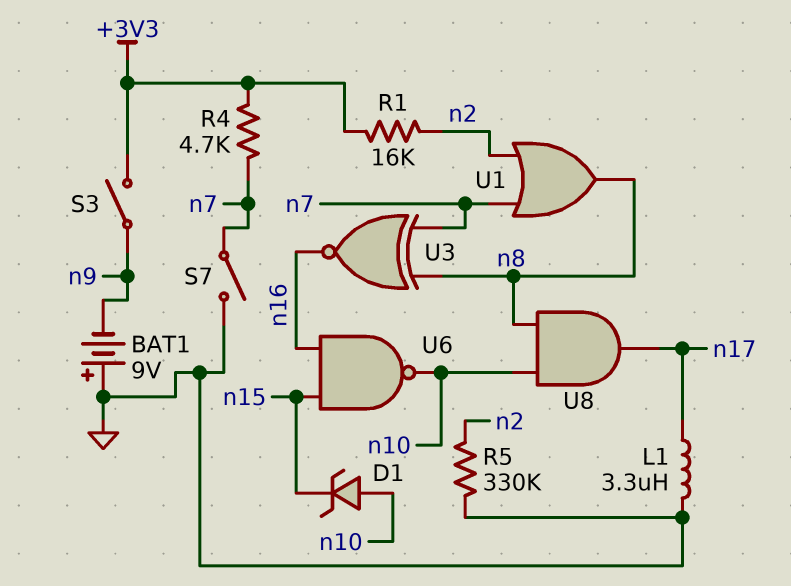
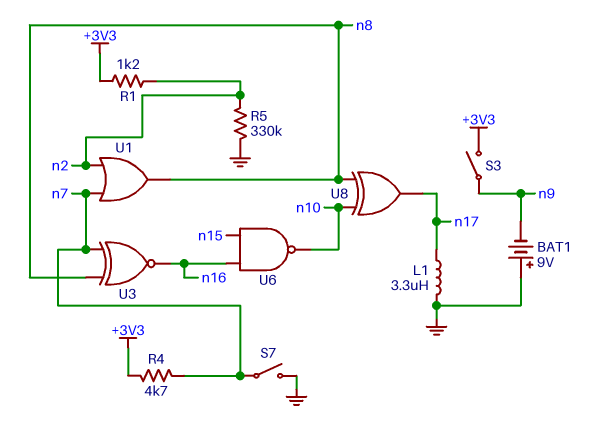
D1: zener (A n10, K n15) -> none
R1: 16k (+3V3, n2) -> 1.2k (+3V3, n2)
U8: AND (in n8, in n10, out n17) -> XOR (in n8, in n10, out n17)

